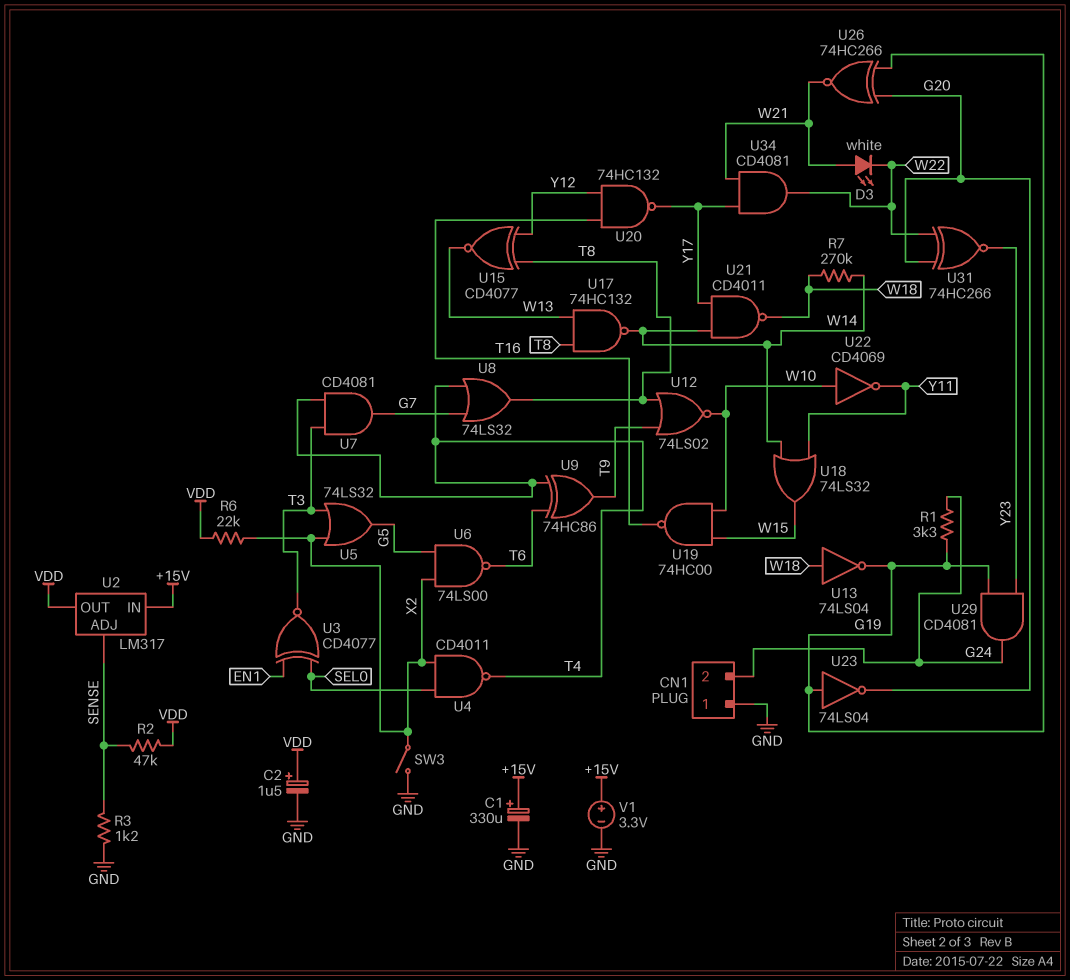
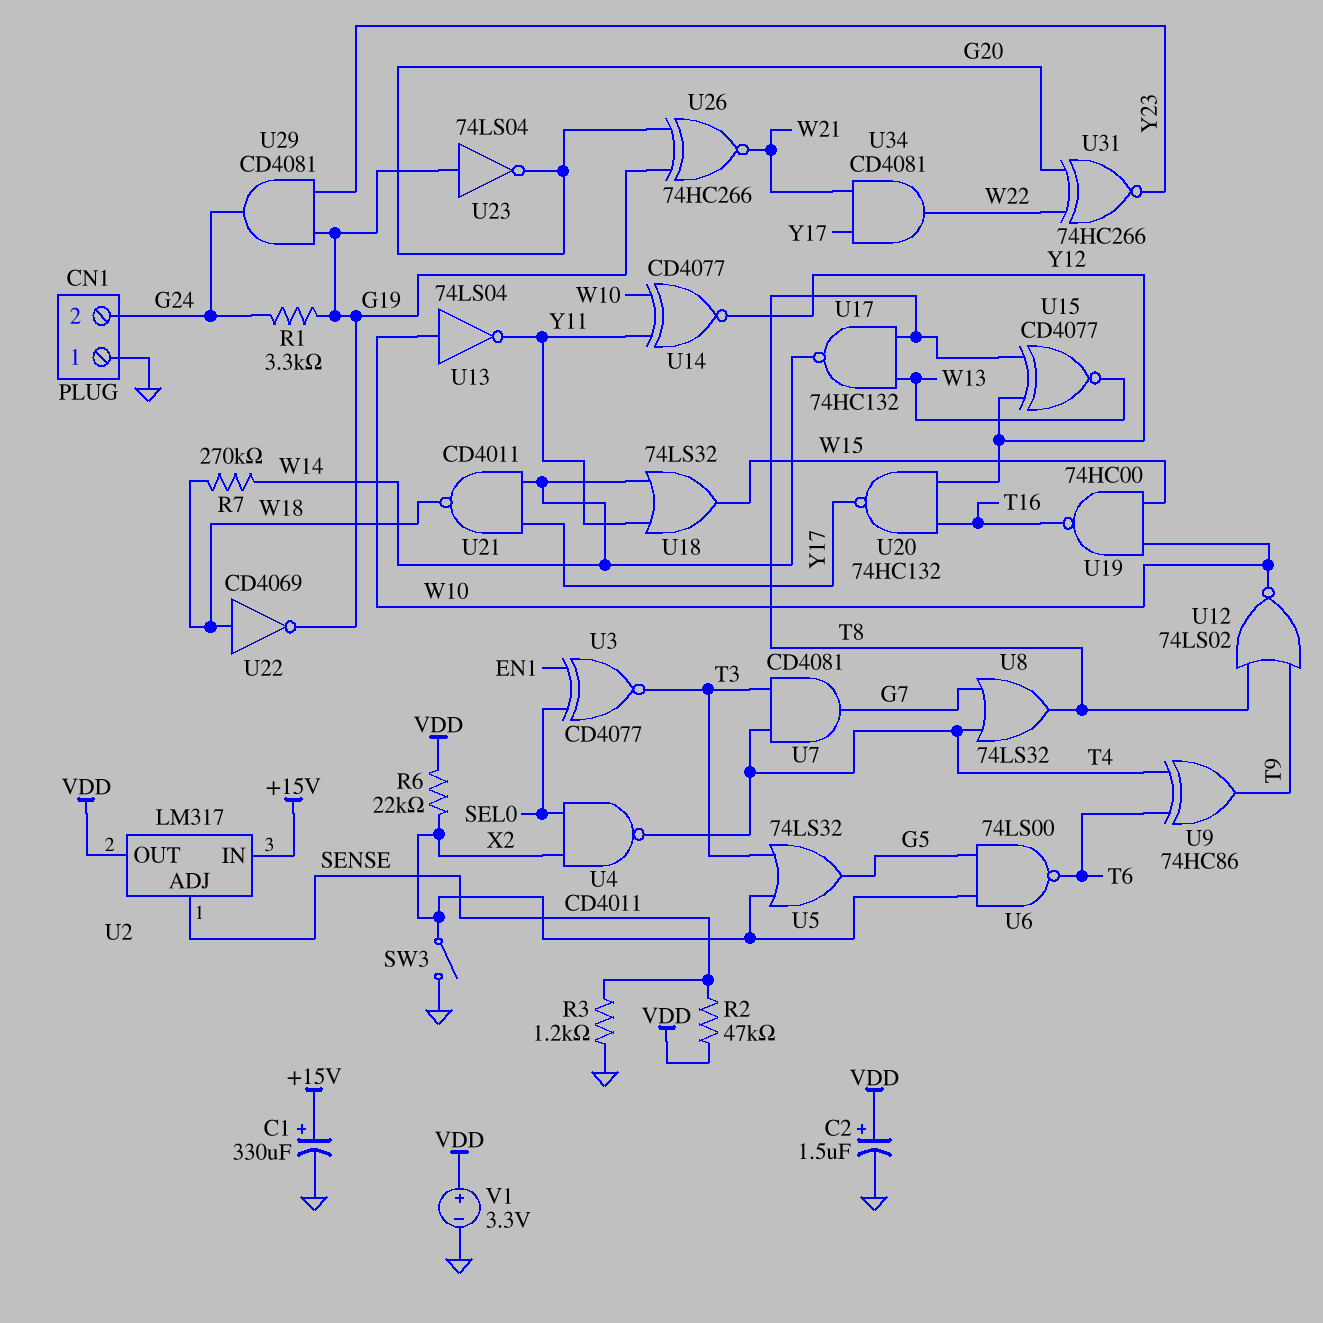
D3: LED white (A W21, K W22) -> none
U13: NOT 74LS04 (in W18, out G19) -> NOT 74LS04 (in W10, out Y11)
U14: none -> XNOR CD4077 (in W10, in Y11, out Y12)
U22: NOT CD4069 (in W10, out Y11) -> NOT CD4069 (in W18, out G19)
V1: 3.3V (plus +15V, minus GND) -> 3.3V (plus VDD, minus GND)

